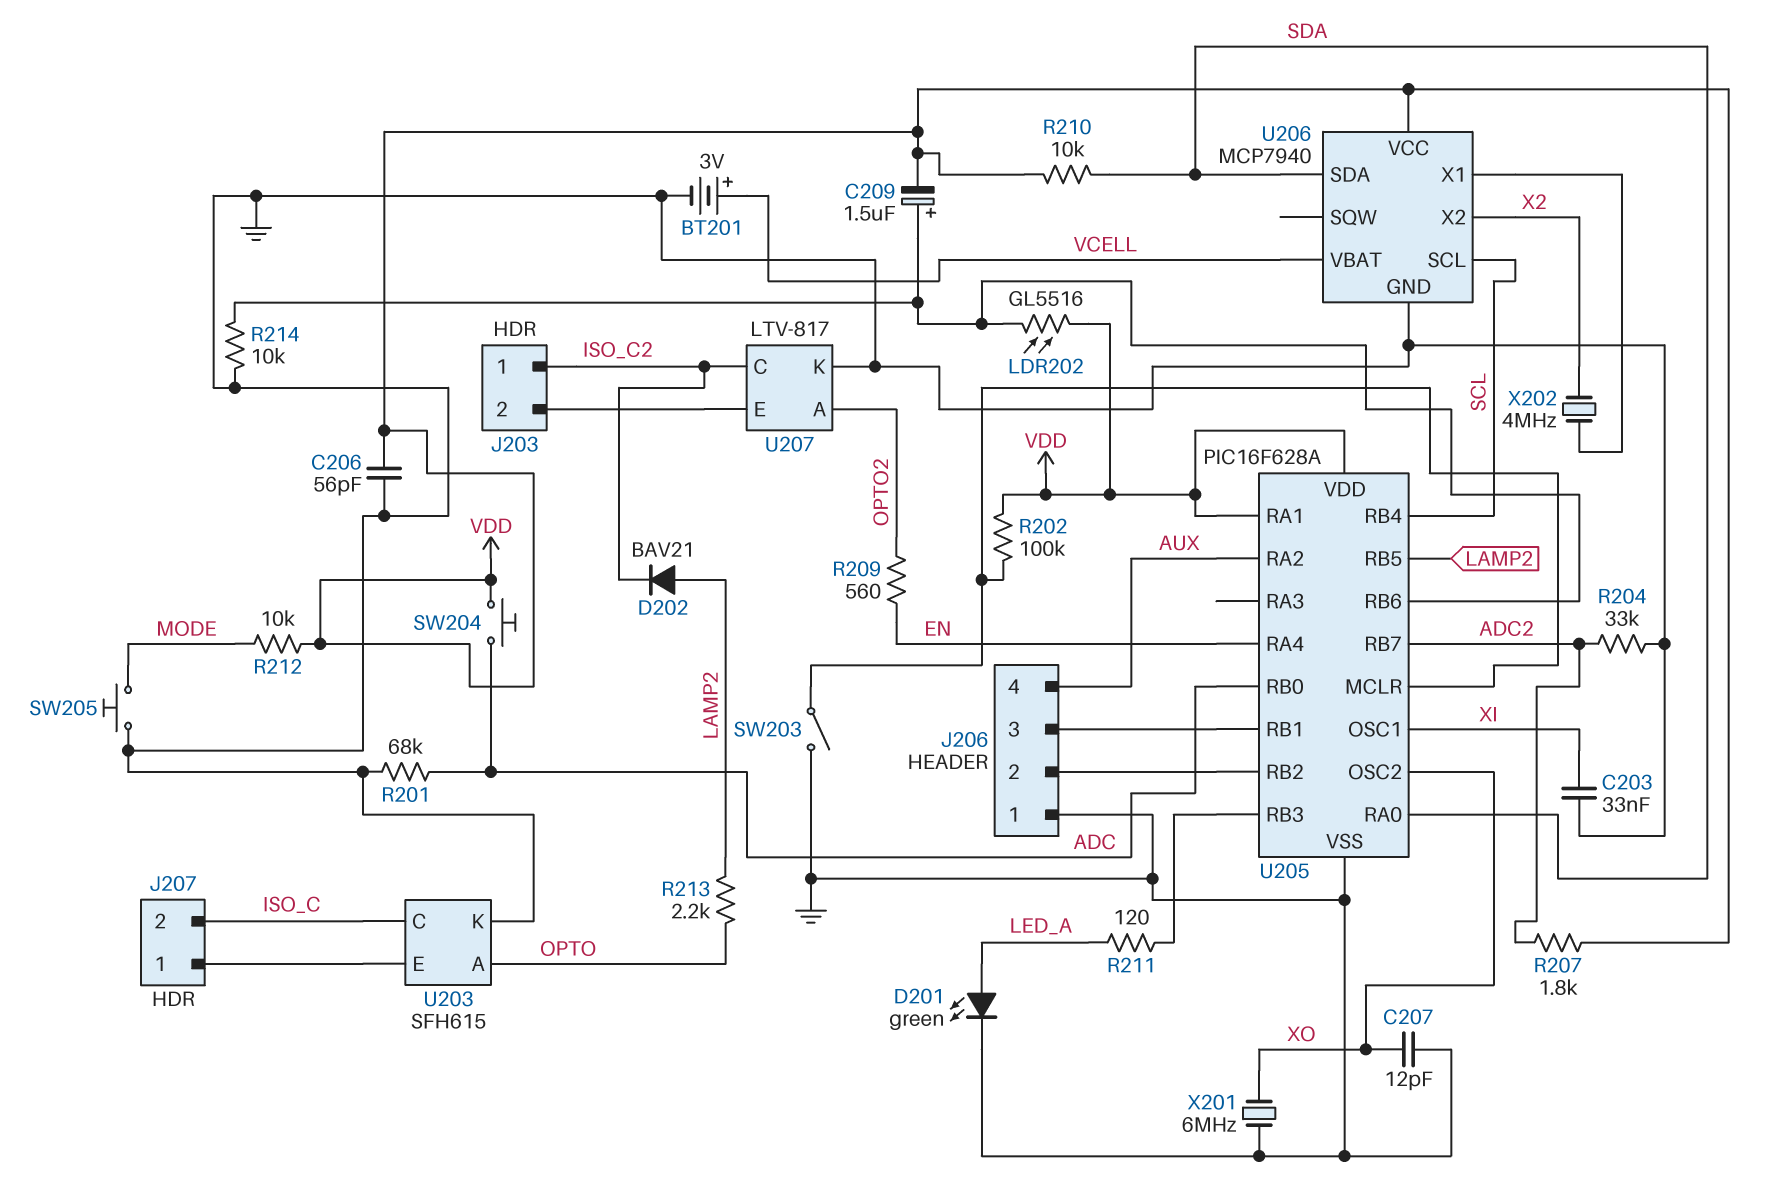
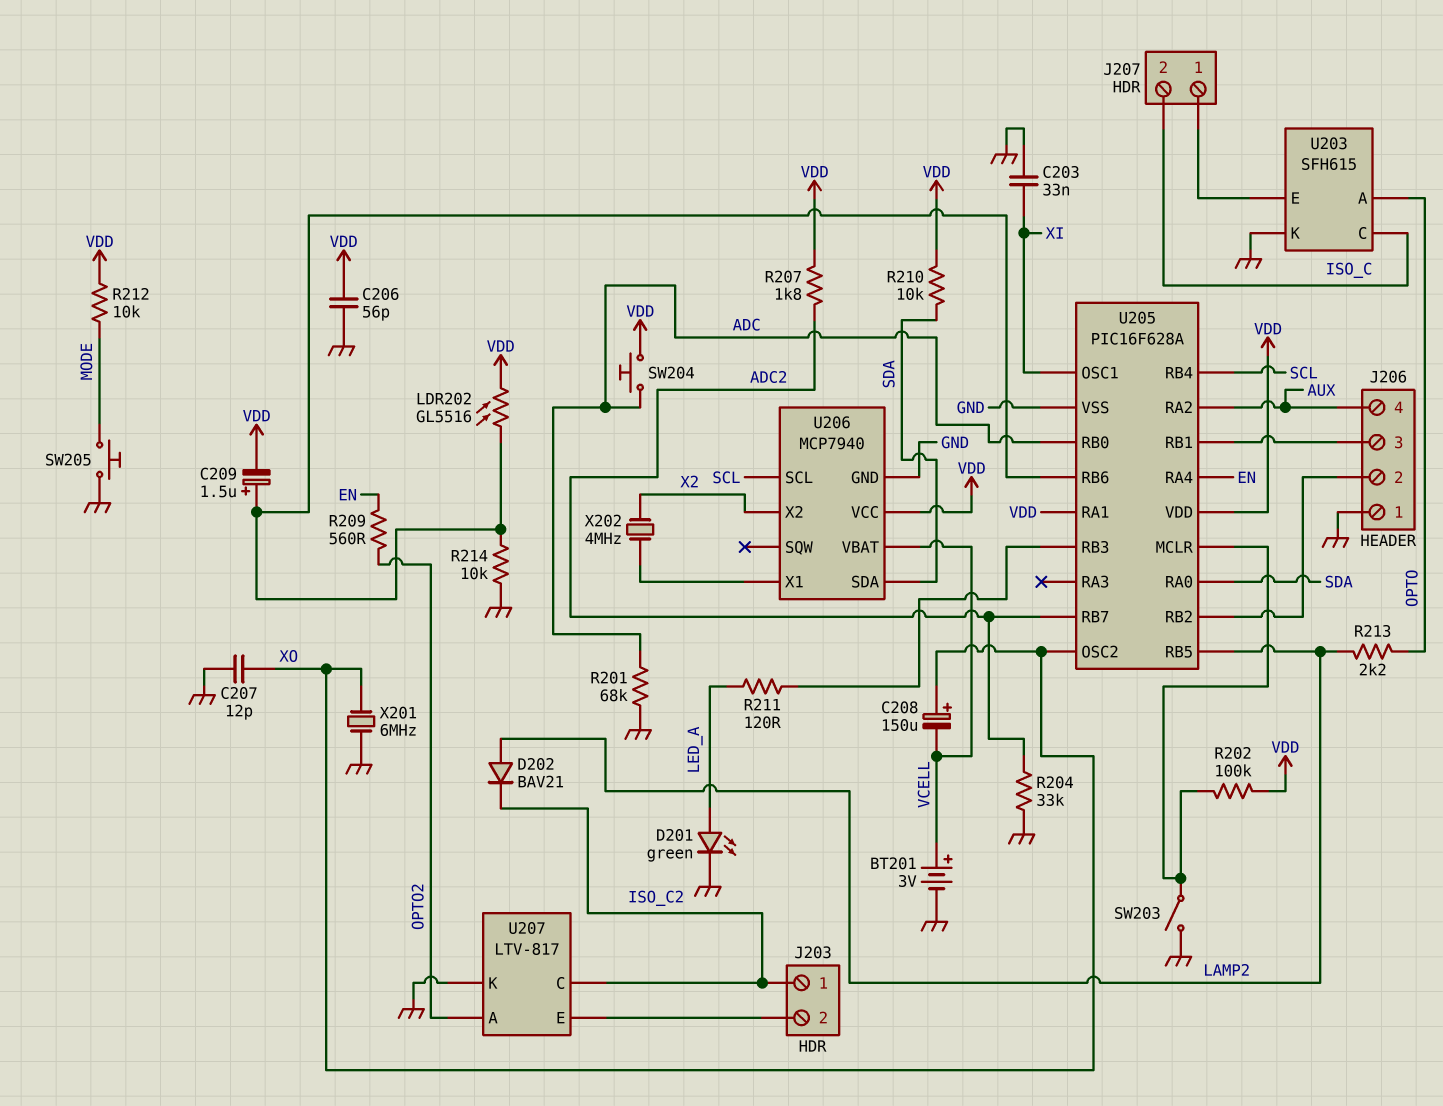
C208: none -> 150uF (plus XO, minus VCELL)

